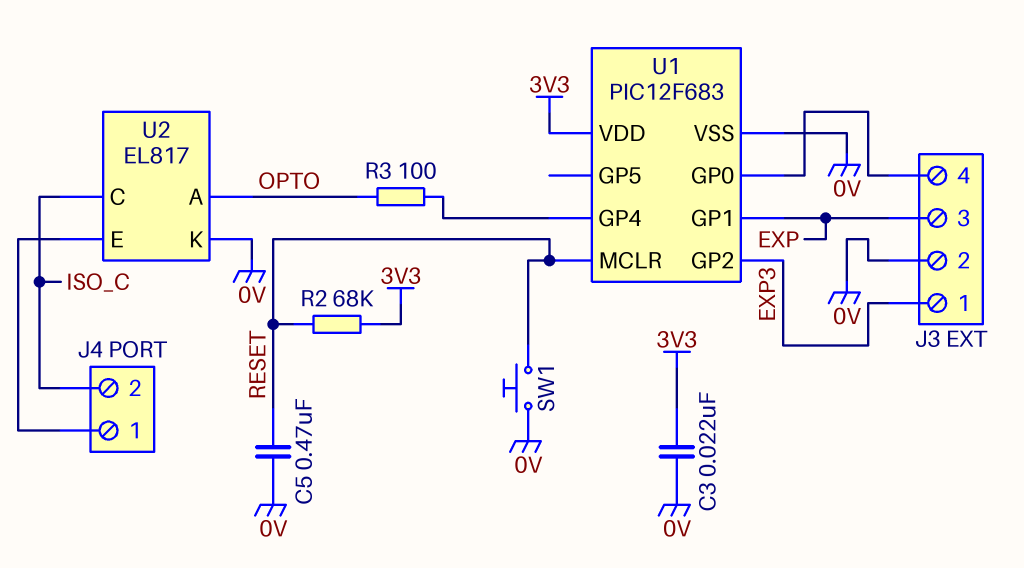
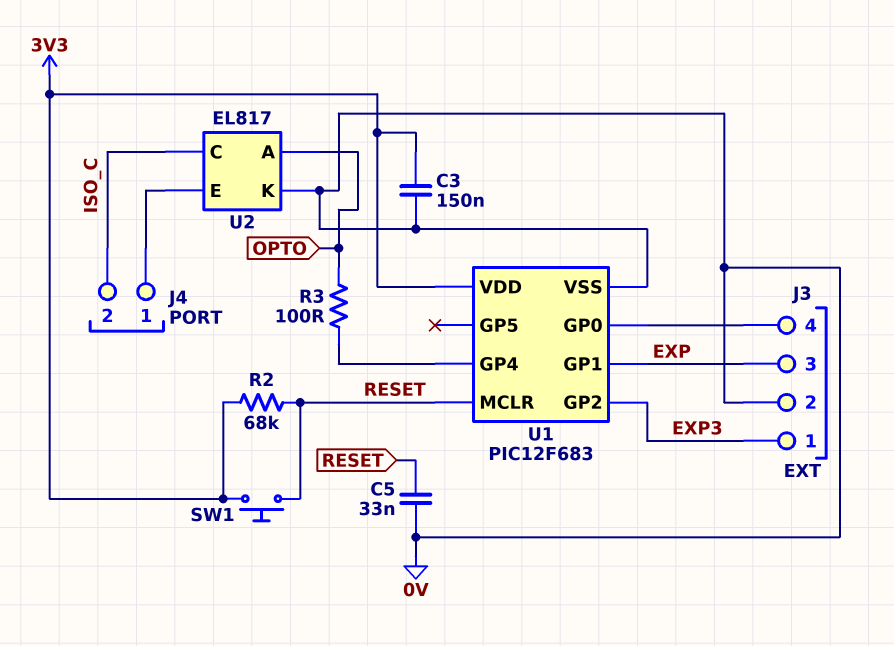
C3: 22nF (0V, 3V3) -> 150nF (0V, 3V3)
C5: 470nF (0V, RESET) -> 33nF (0V, RESET)
SW1: button (0V, RESET) -> button (3V3, RESET)

